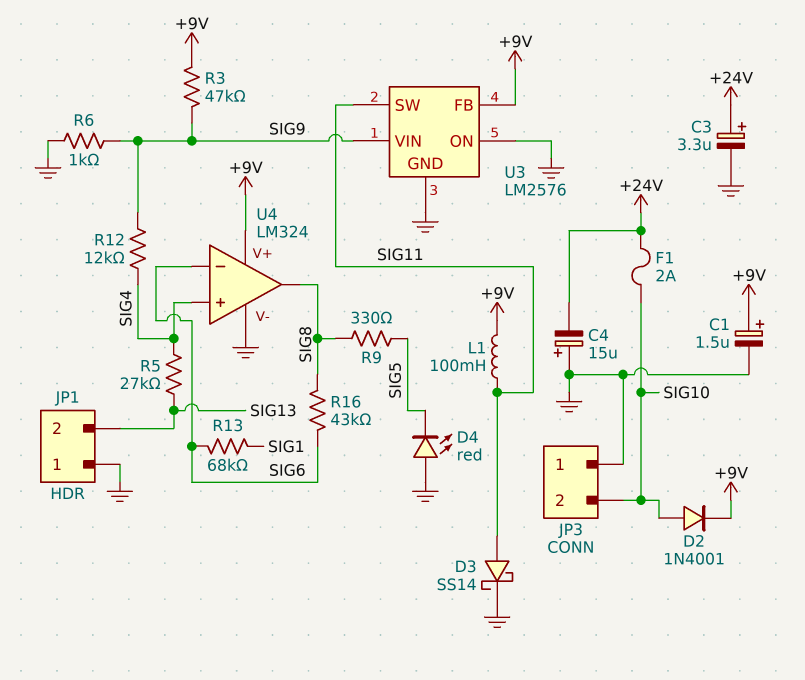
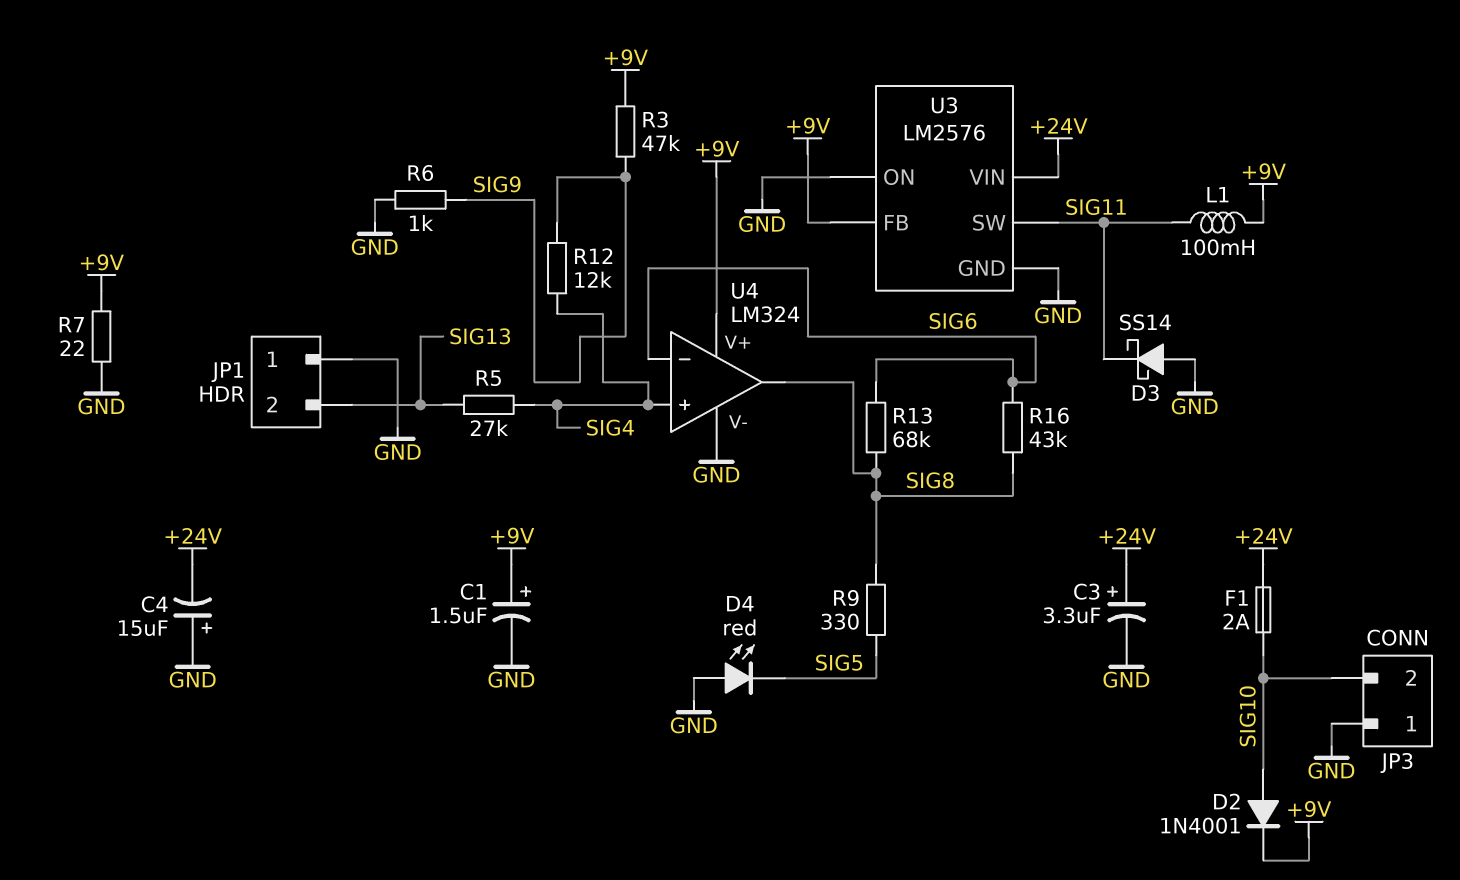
D3: schottky SS14 (A SIG11, K GND) -> schottky SS14 (A GND, K SIG11)
R7: none -> 22 (+9V, GND)
R13: 68k (SIG1, SIG6) -> 68k (SIG6, SIG8)
U3 pin VIN: SIG9 -> +24V

